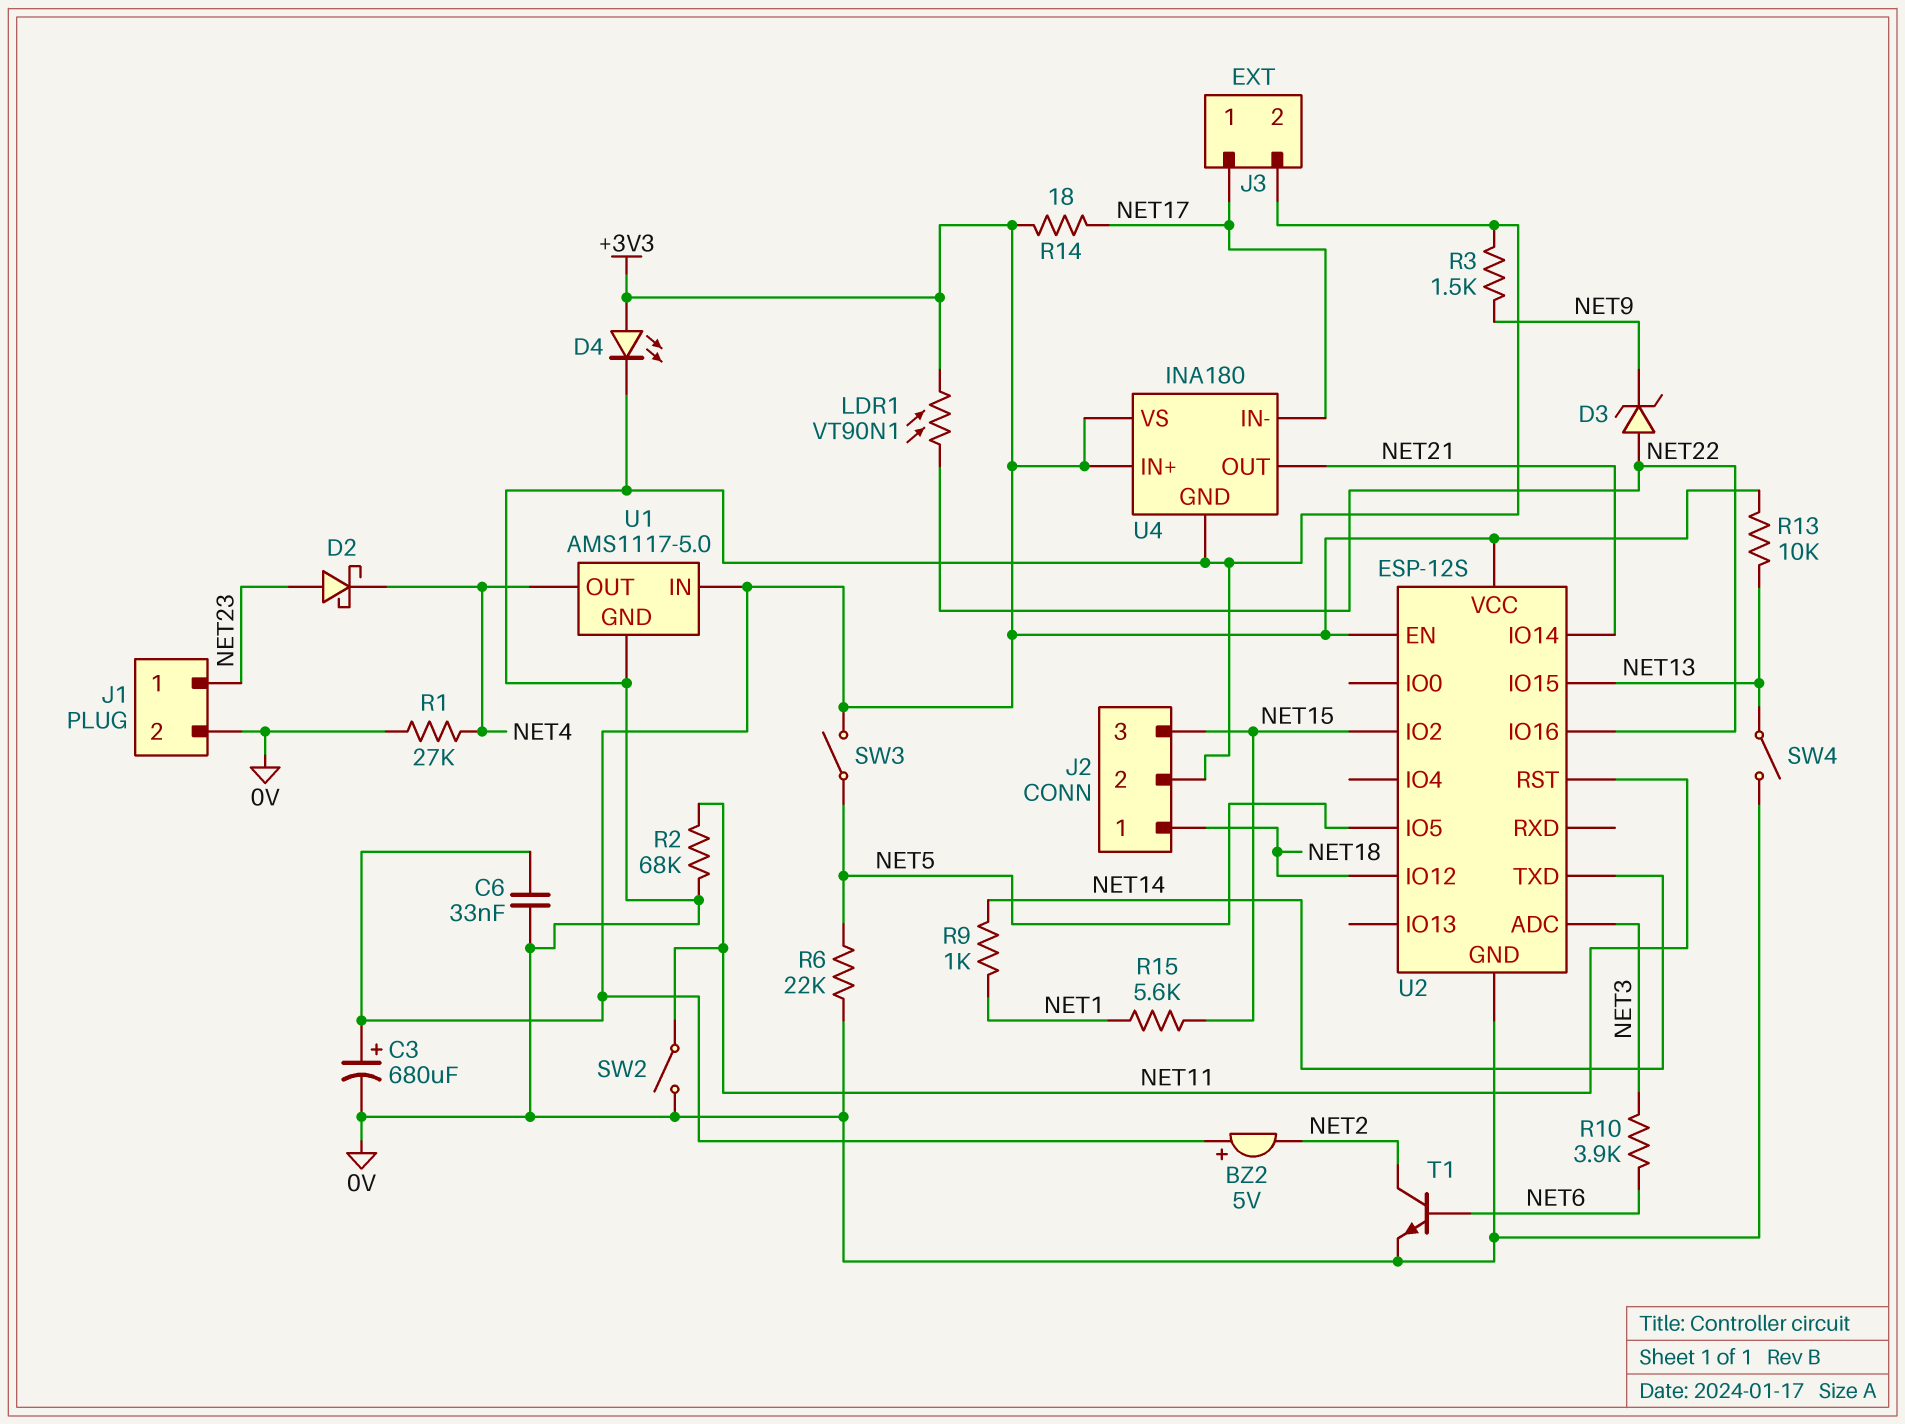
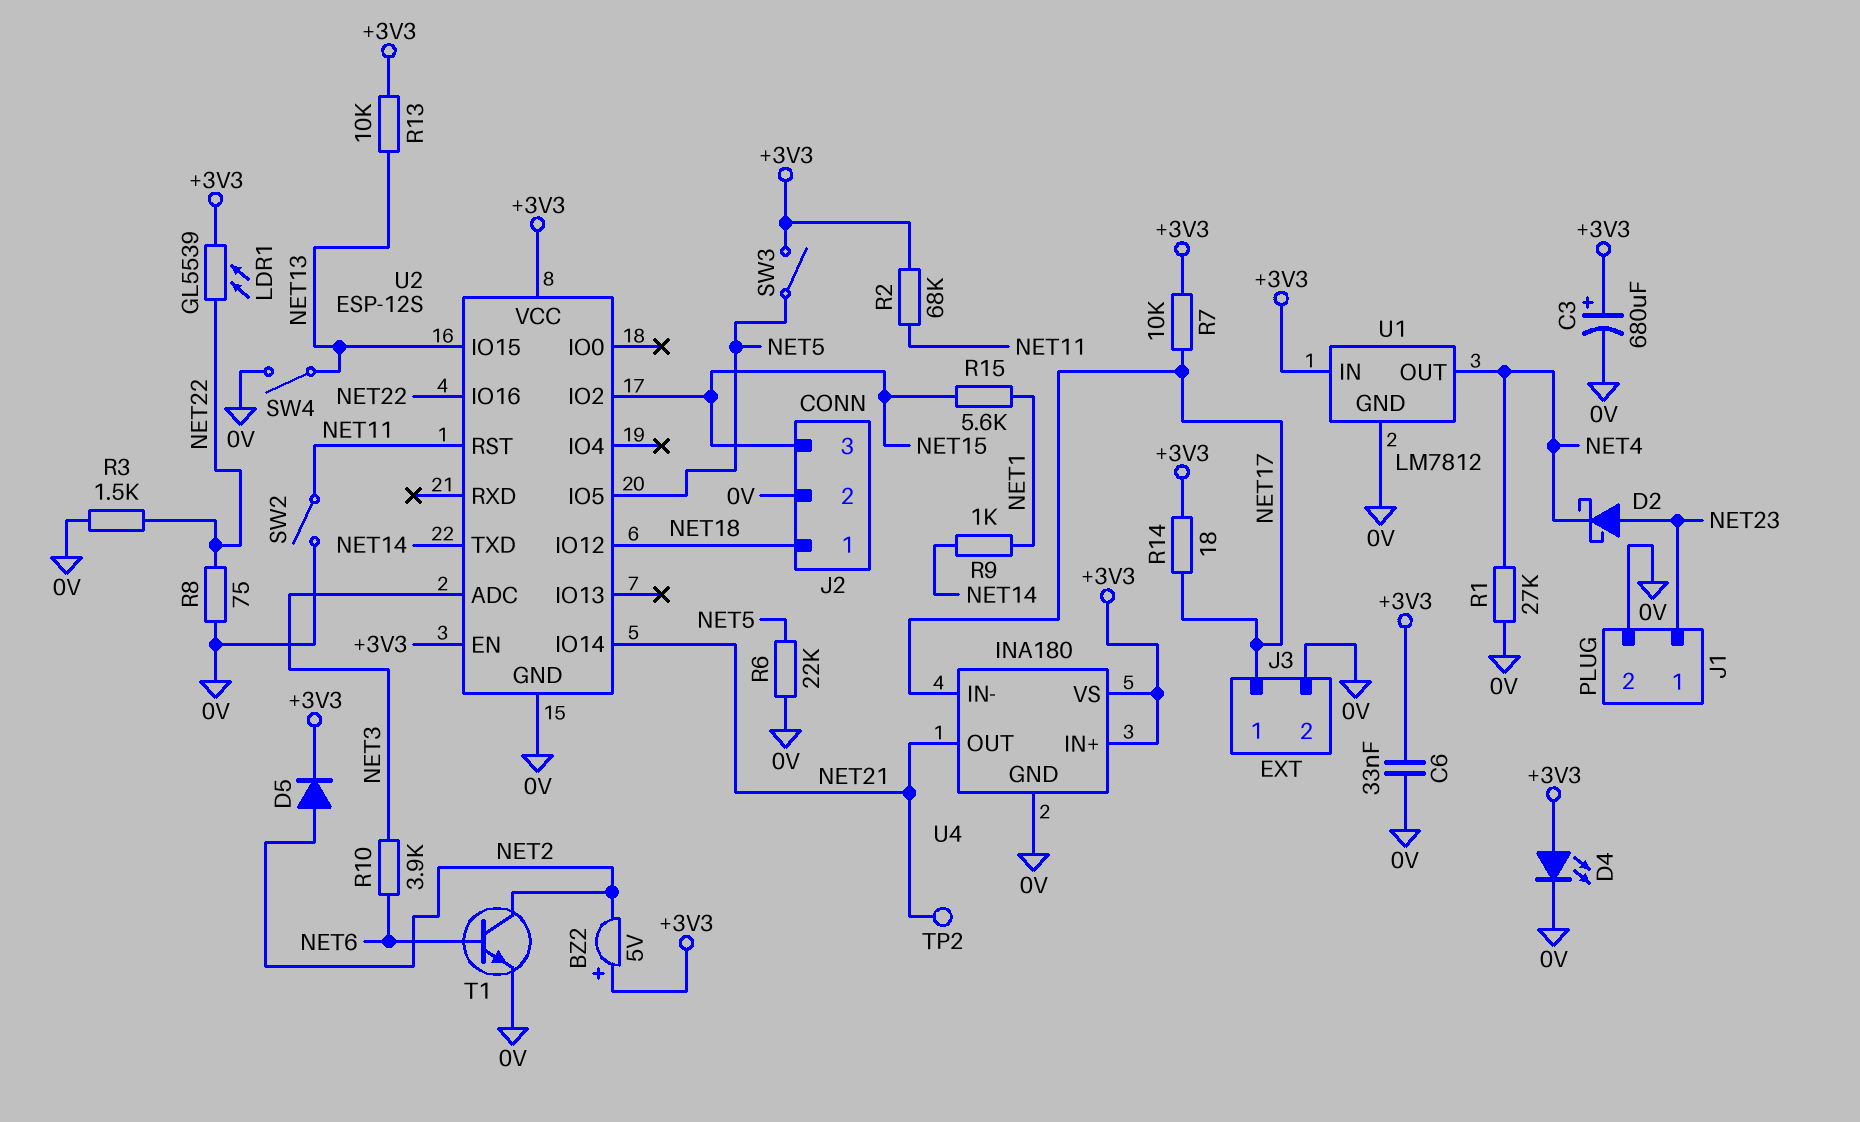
D3: zener (A NET22, K NET9) -> none
D5: none -> diode (A NET2, K +3V3)
LDR1: VT90N1 (+3V3, NET22) -> GL5539 (+3V3, NET22)
R2: 68k (0V, NET11) -> 68k (+3V3, NET11)
R3: 1.5k (0V, NET9) -> 1.5k (0V, NET22)
R7: none -> 10k (+3V3, NET17)
R8: none -> 75 (0V, NET22)
TP2: none -> test point (NET21)
U1: AMS1117-5.0 -> LM7812

